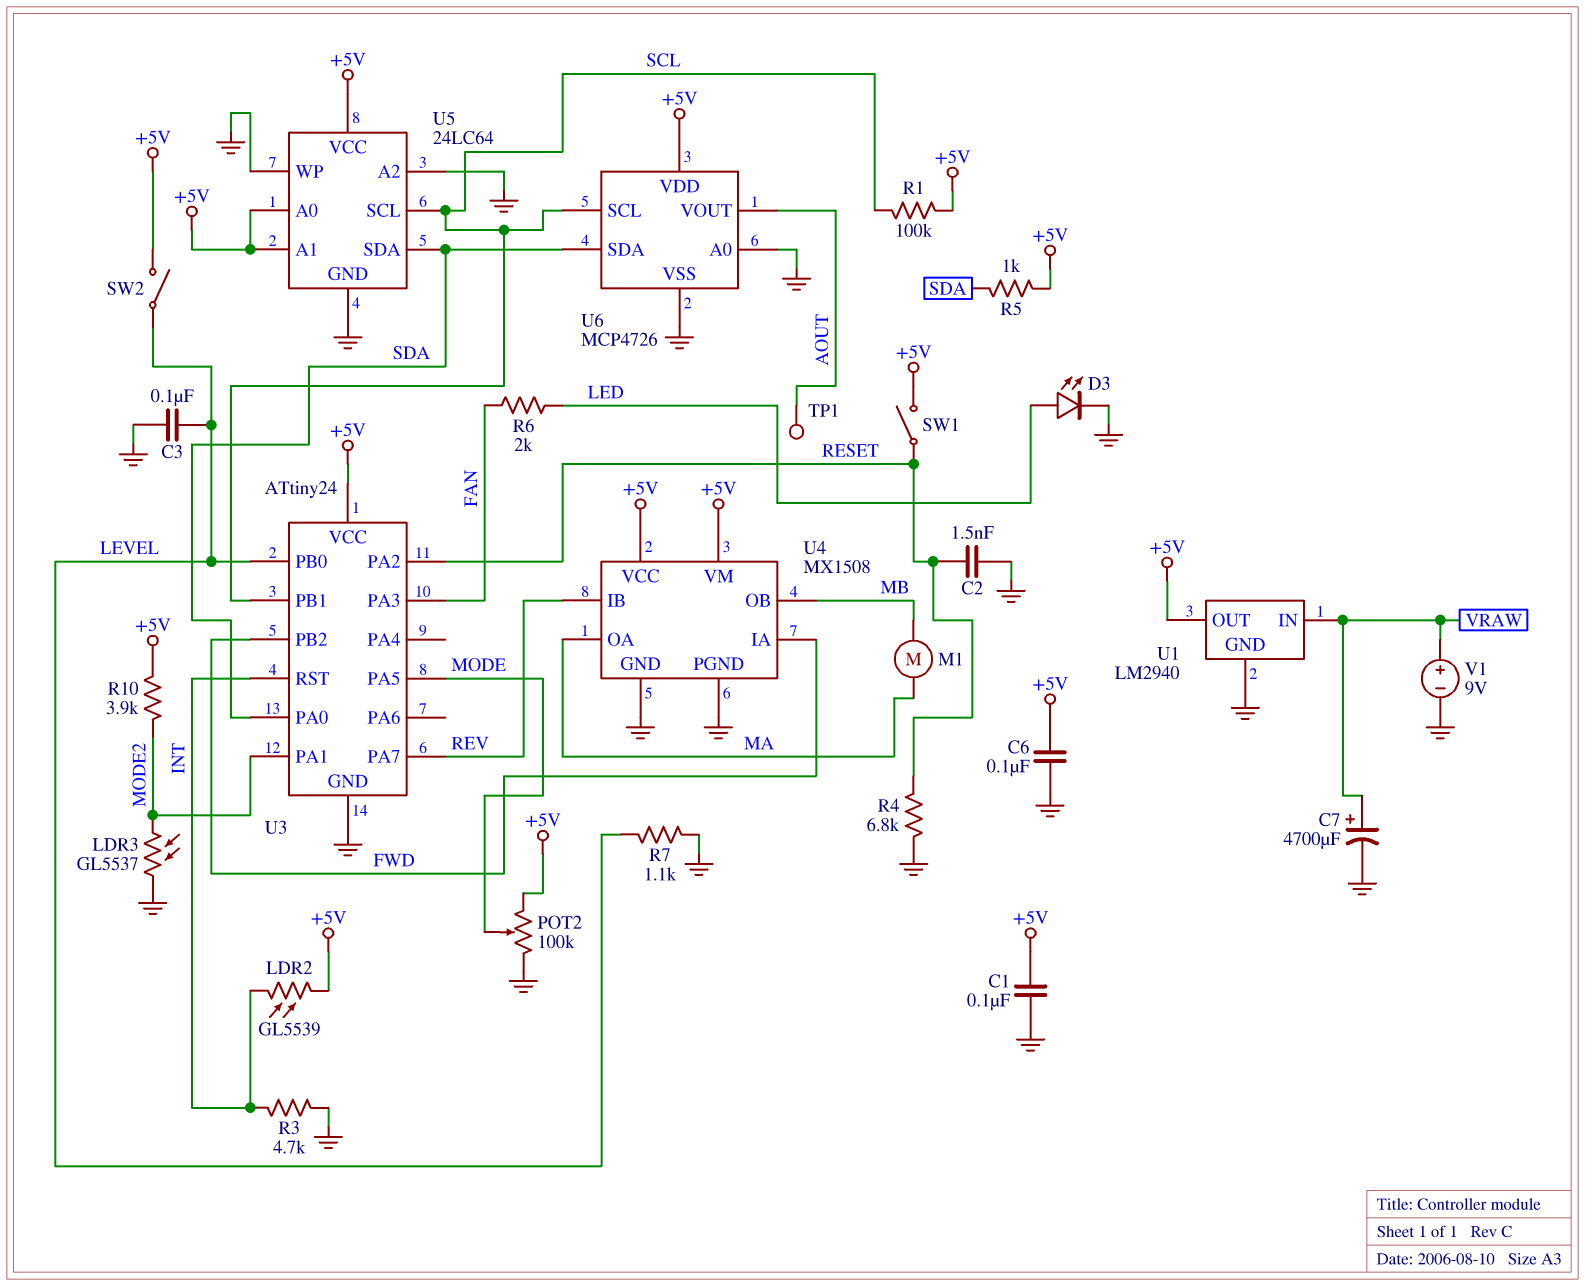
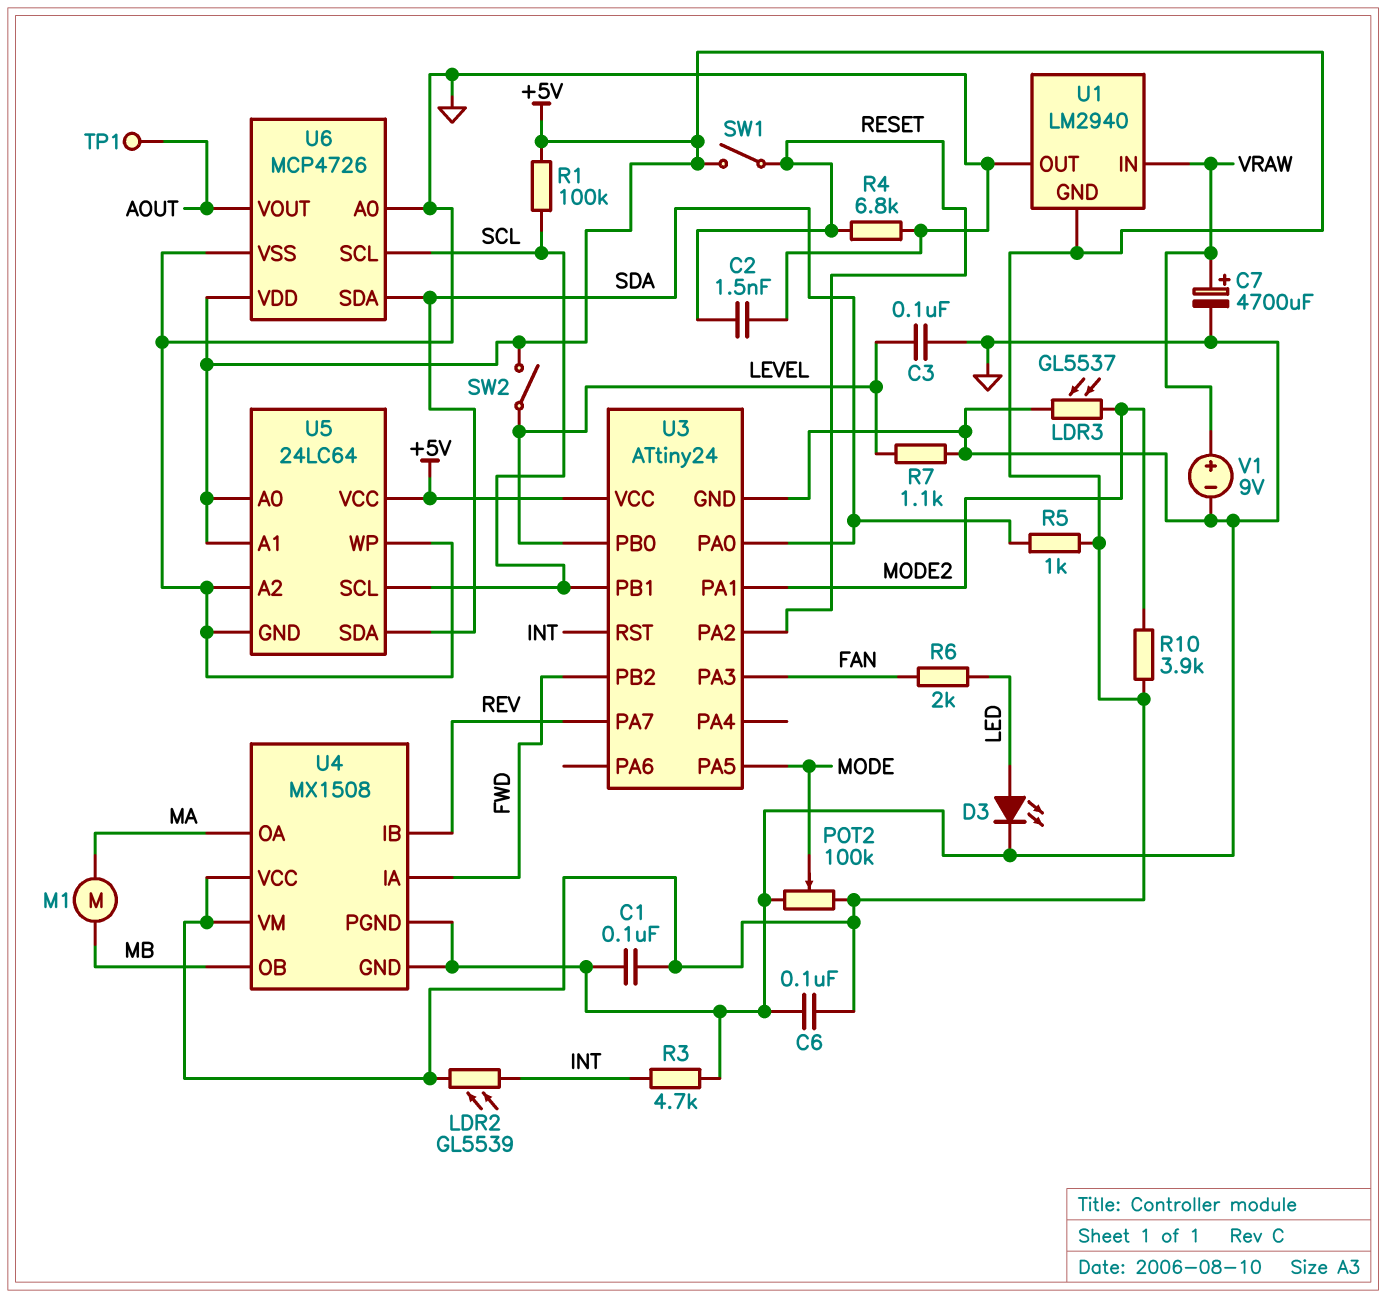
U1 pin GND: GND -> +5V
U1 pin OUT: +5V -> GND

